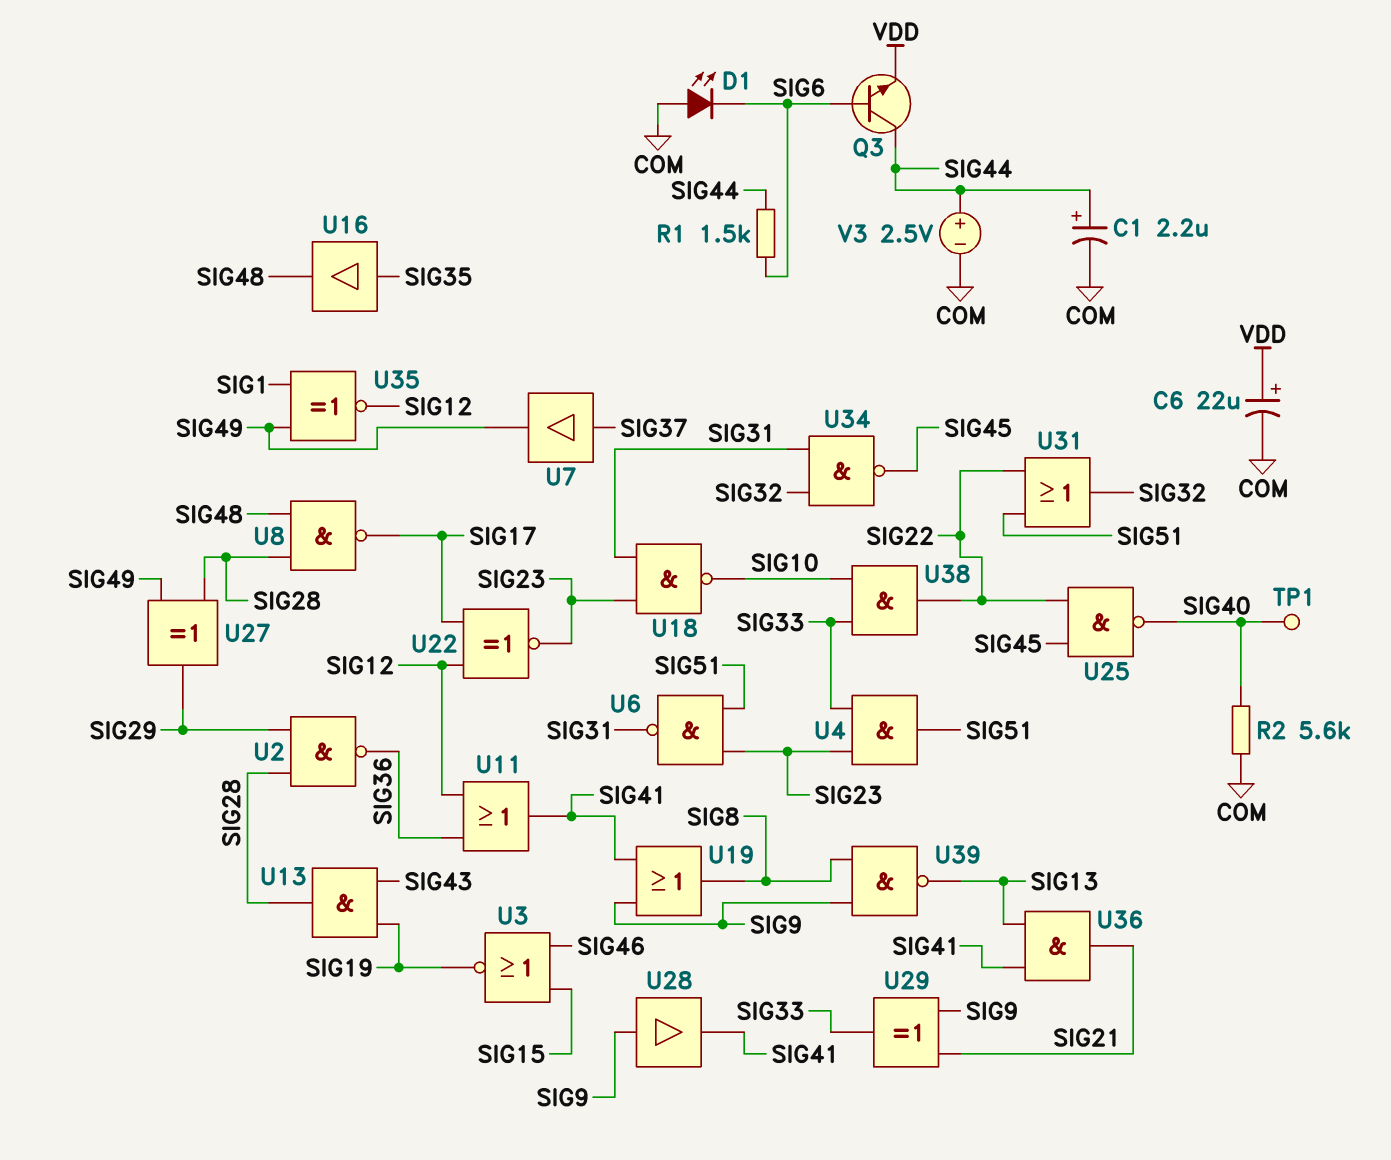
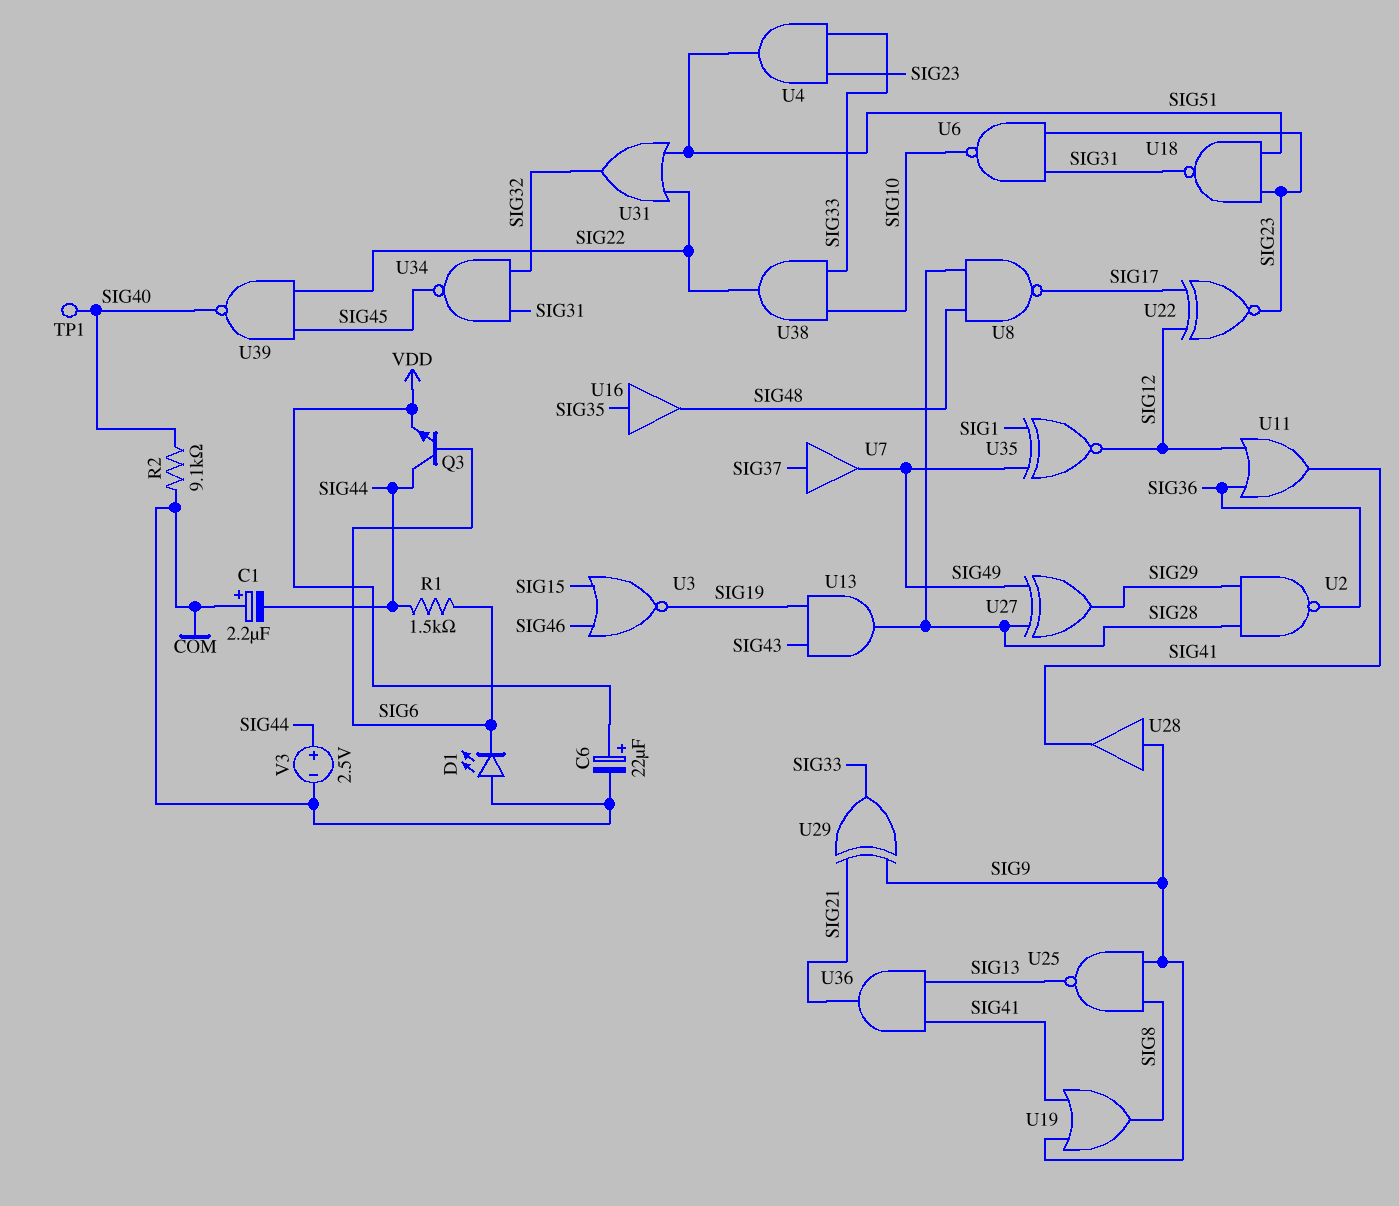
C1: 2.2uF (plus SIG44, minus COM) -> 2.2uF (plus COM, minus SIG44)
R2: 5.6k (COM, SIG40) -> 9.1k (COM, SIG40)
U6: NAND (in SIG23, in SIG51, out SIG31) -> NAND (in SIG23, in SIG31, out SIG10)
U18: NAND (in SIG23, in SIG31, out SIG10) -> NAND (in SIG23, in SIG51, out SIG31)
U25: NAND (in SIG22, in SIG45, out SIG40) -> NAND (in SIG8, in SIG9, out SIG13)
U39: NAND (in SIG8, in SIG9, out SIG13) -> NAND (in SIG22, in SIG45, out SIG40)

